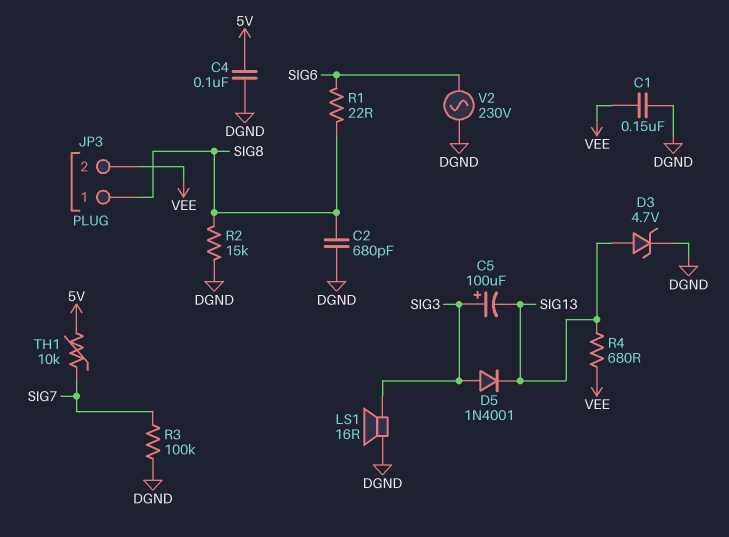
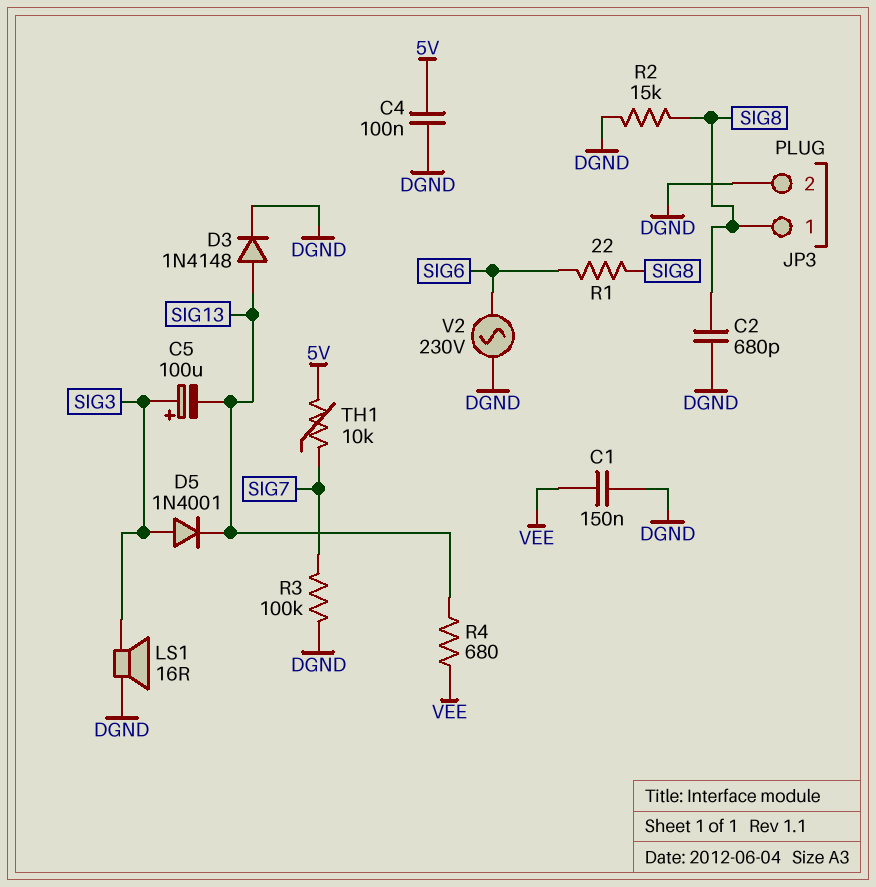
D3: zener 4.7V (A SIG13, K DGND) -> diode 1N4148 (A SIG13, K DGND)
JP3 pin 2: VEE -> DGND

